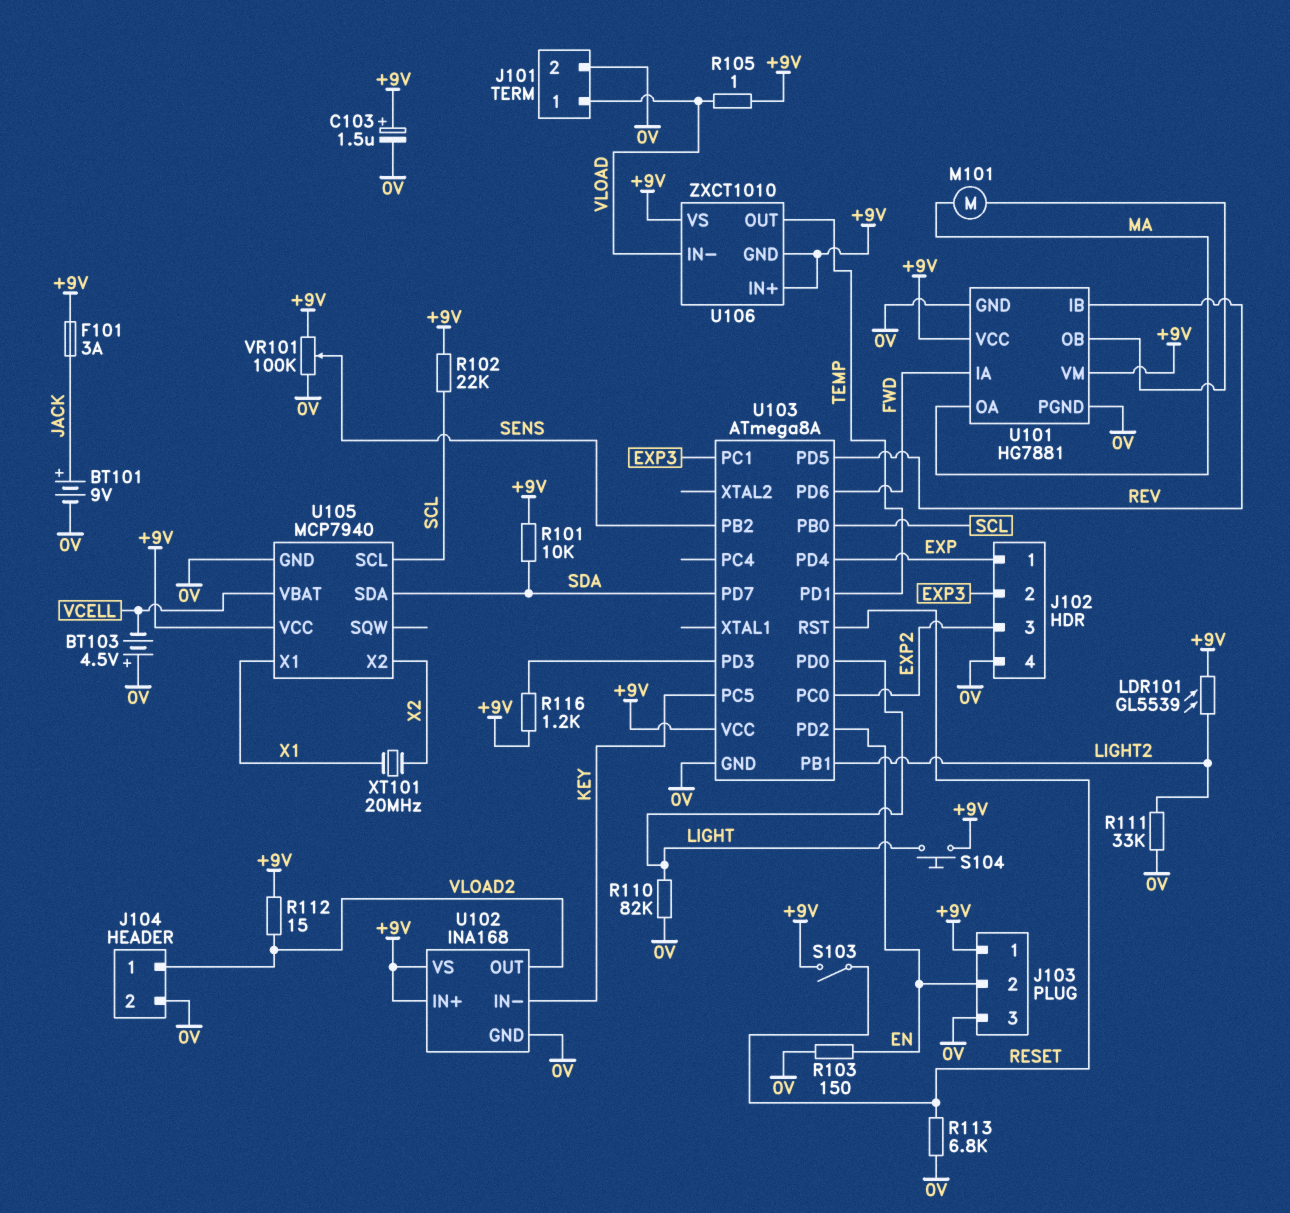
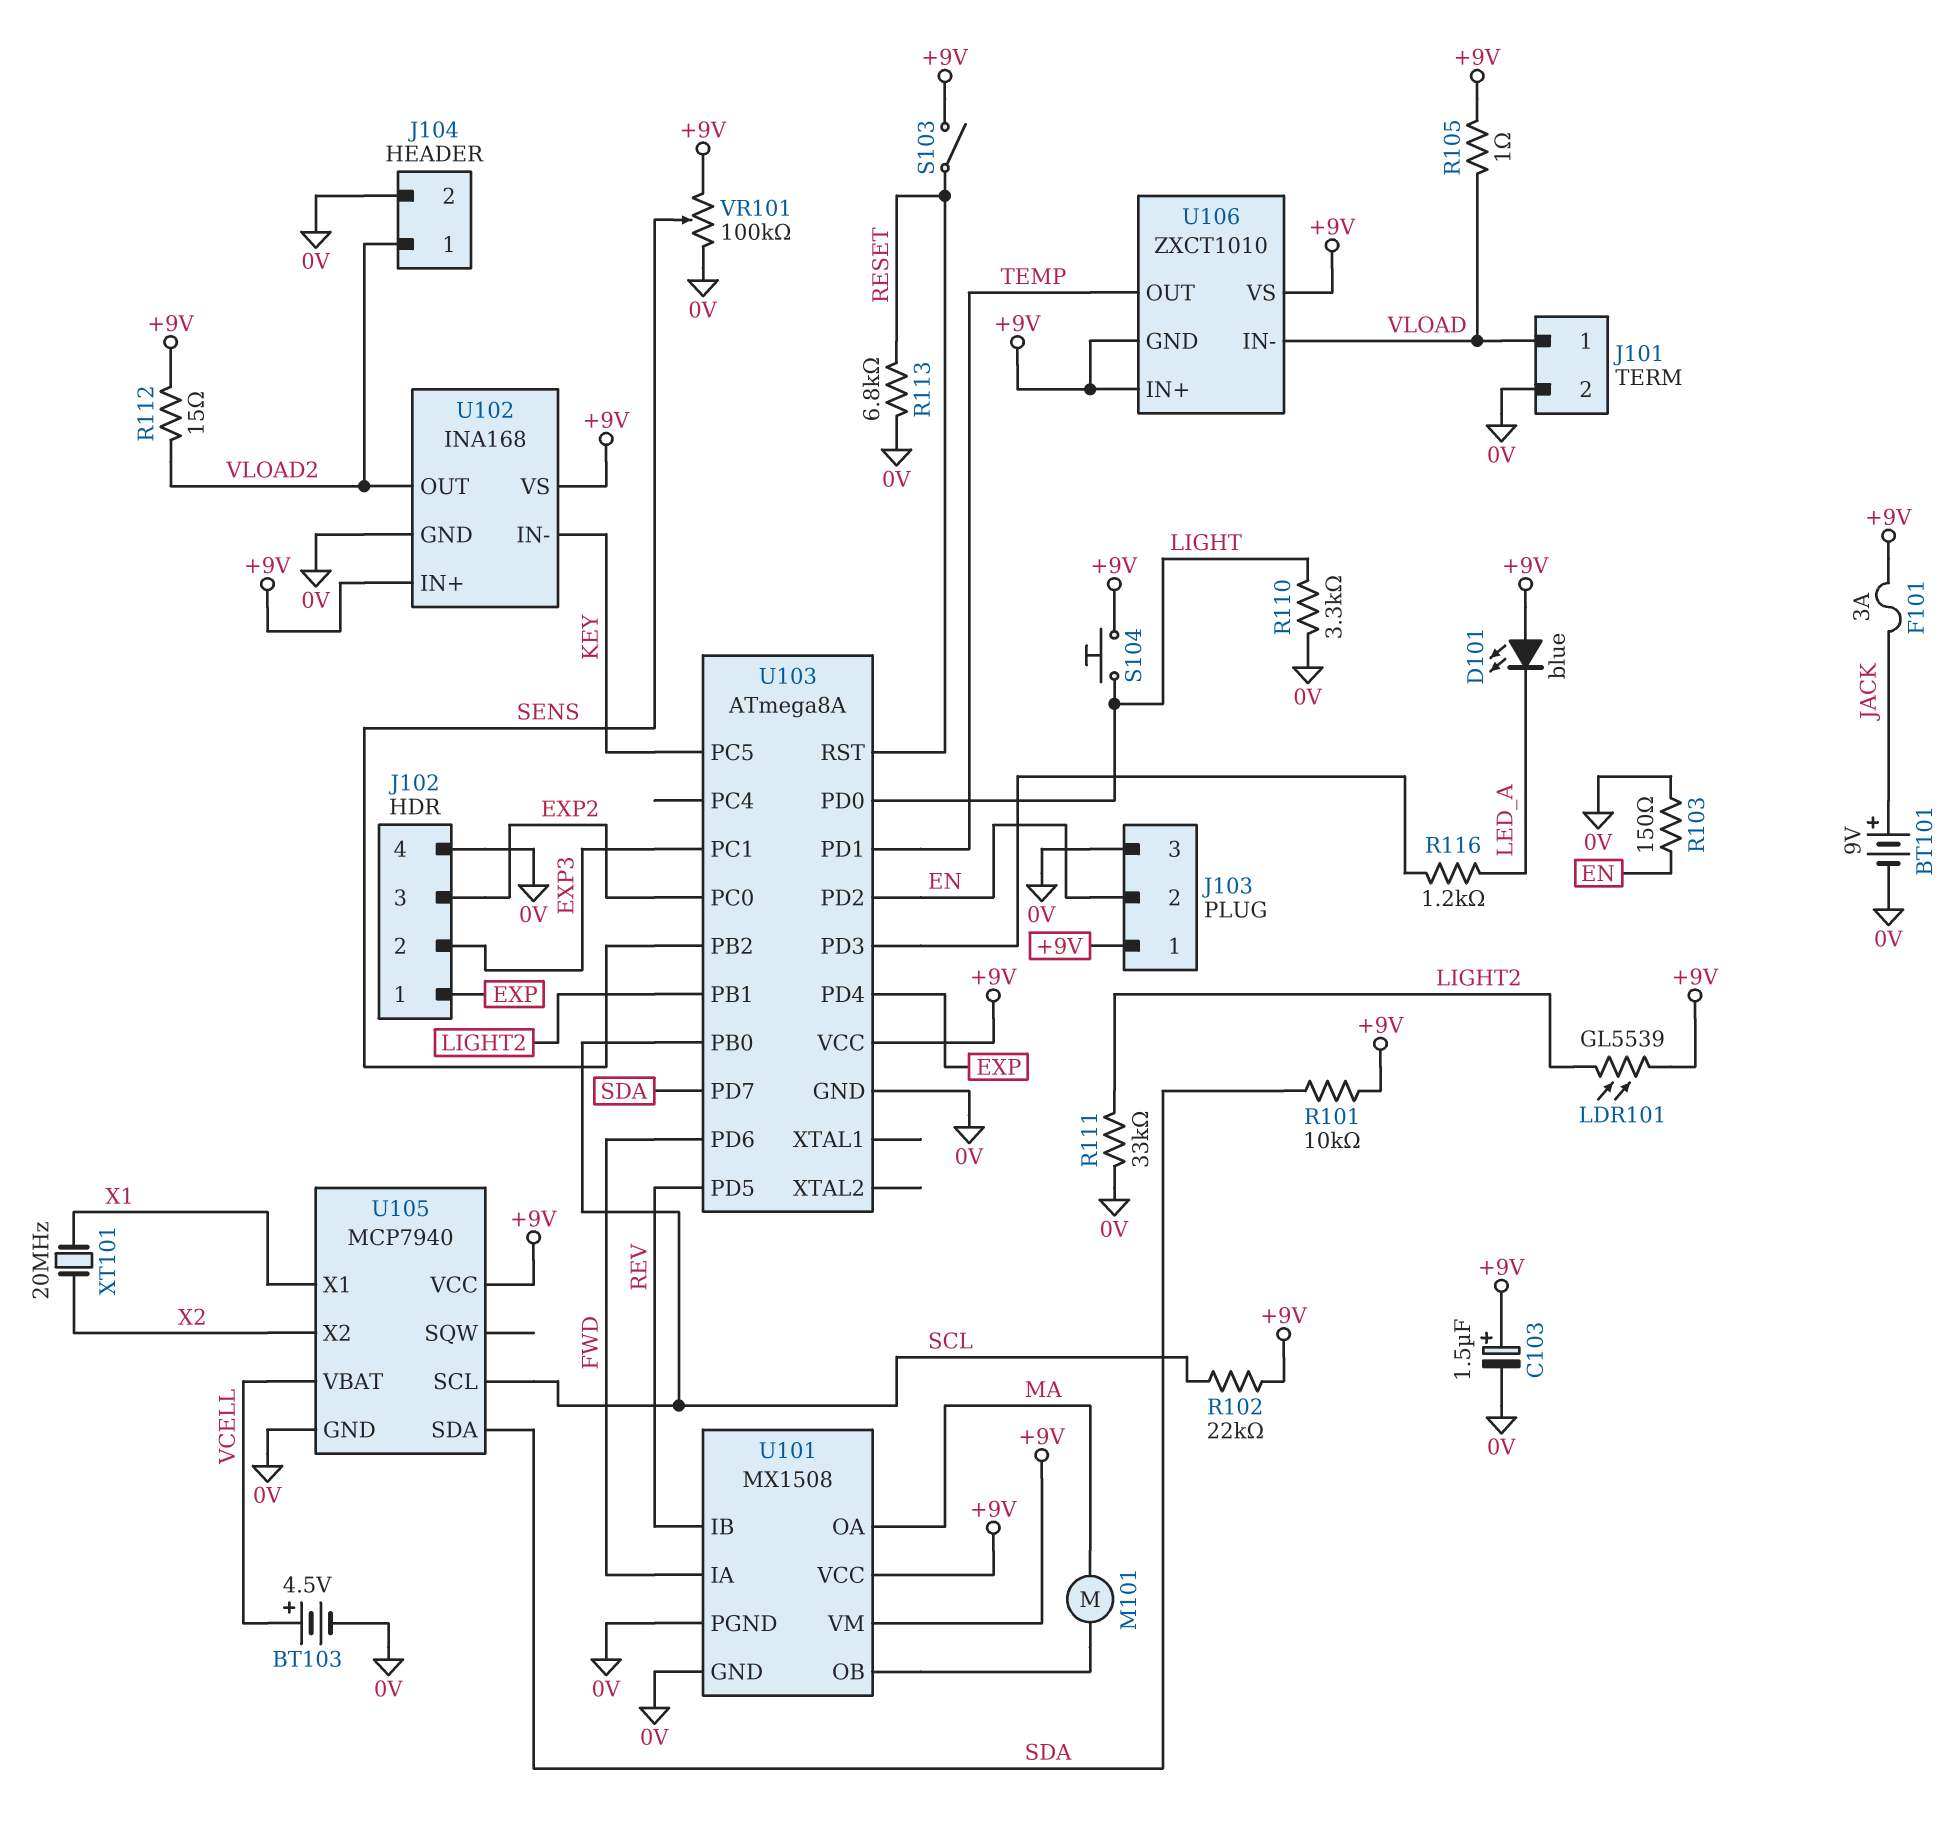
BT103: 4.5V (plus 0V, minus VCELL) -> 4.5V (plus VCELL, minus 0V)
D101: none -> LED blue (A +9V, K LED_A)
R110: 82k (0V, LIGHT) -> 3.3k (0V, LIGHT)
R116: 1.2k (+9V, U103/PD3) -> 1.2k (LED_A, U103/PD3)
U101: HG7881 -> MX1508

